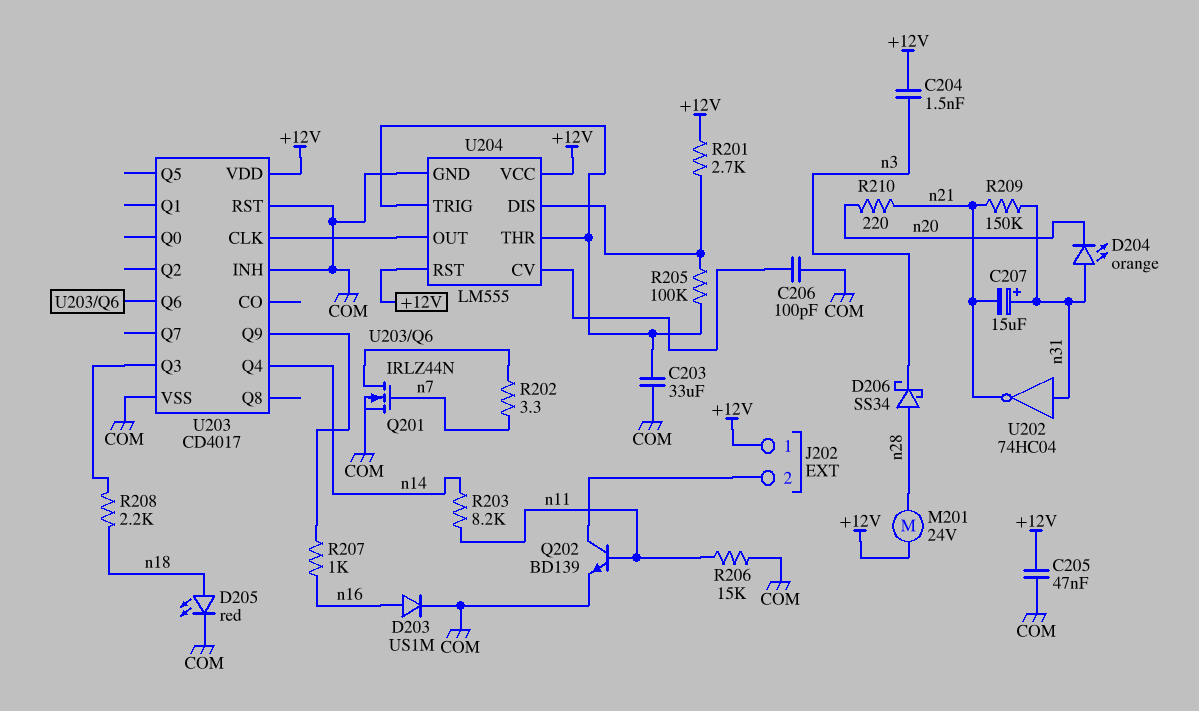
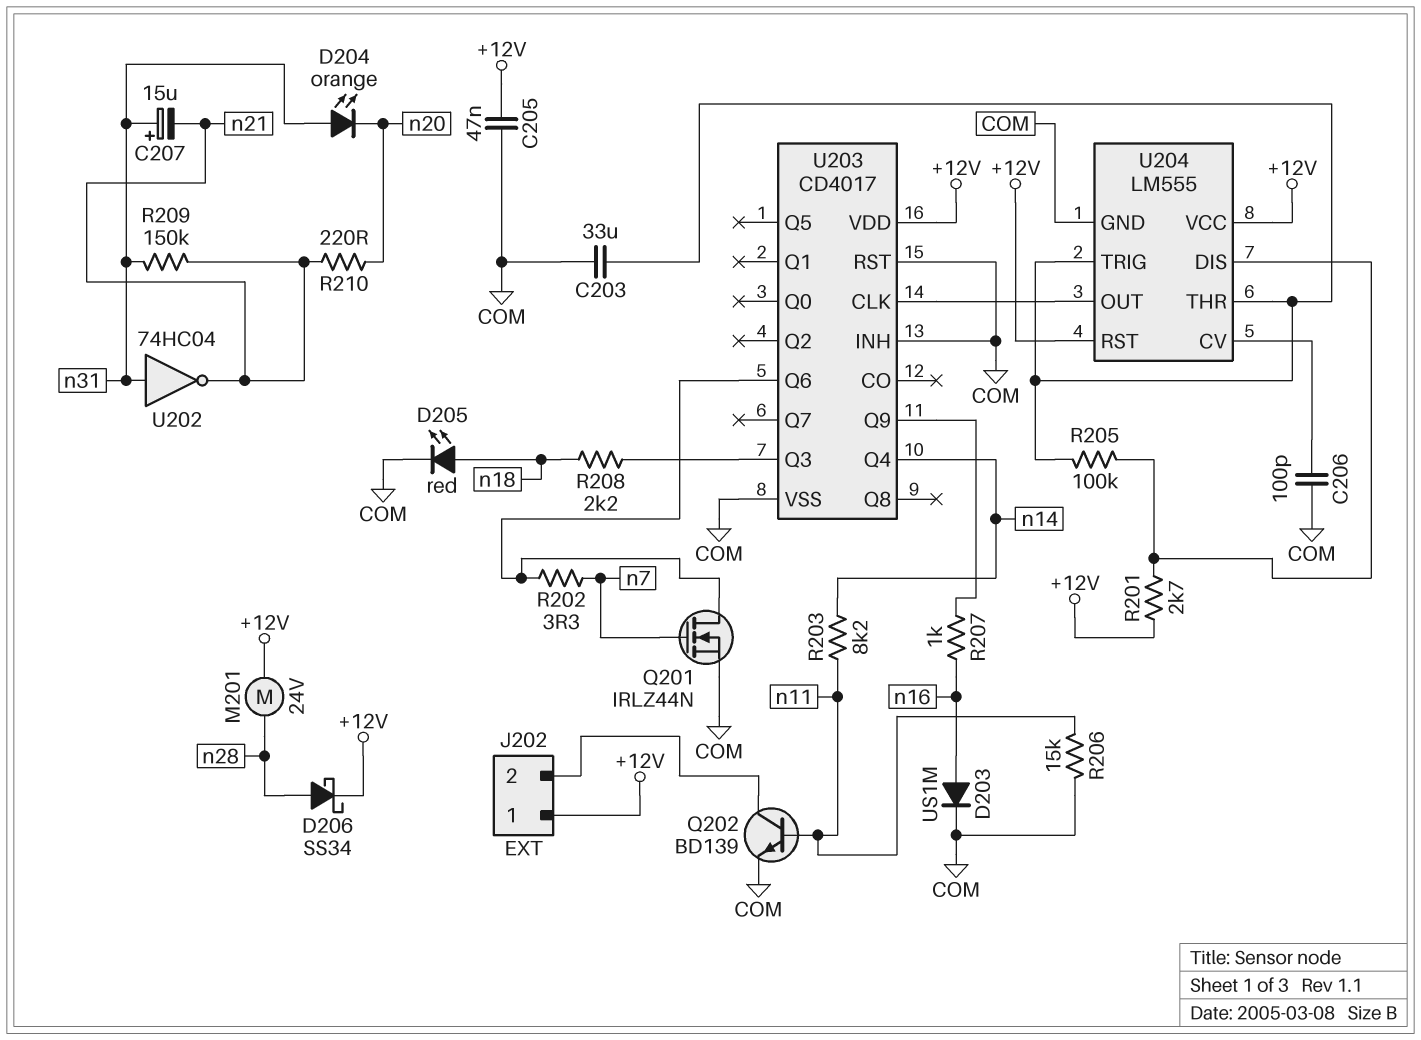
C204: 1.5nF (+12V, n3) -> none
D206: schottky SS34 (A n28, K n3) -> schottky SS34 (A n28, K +12V)

